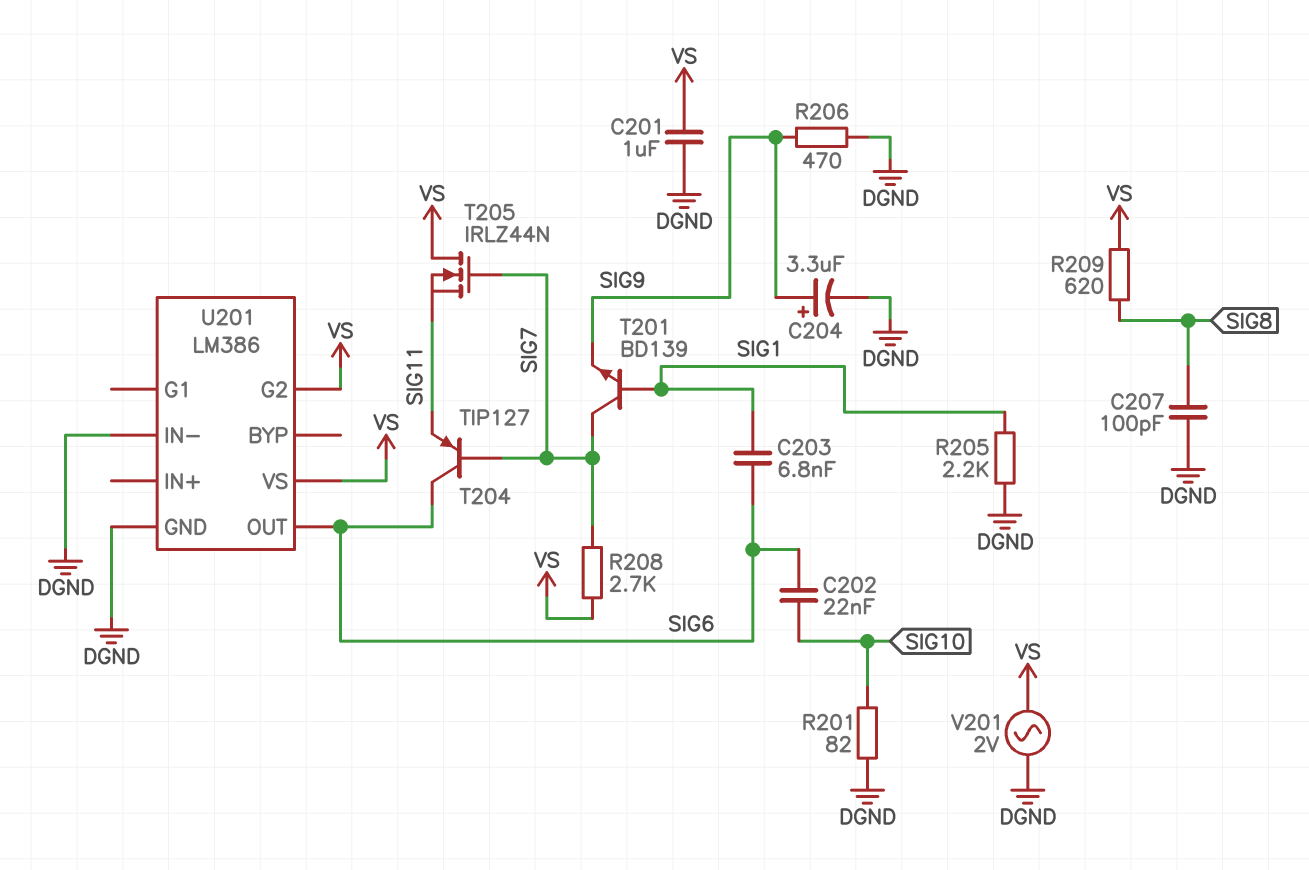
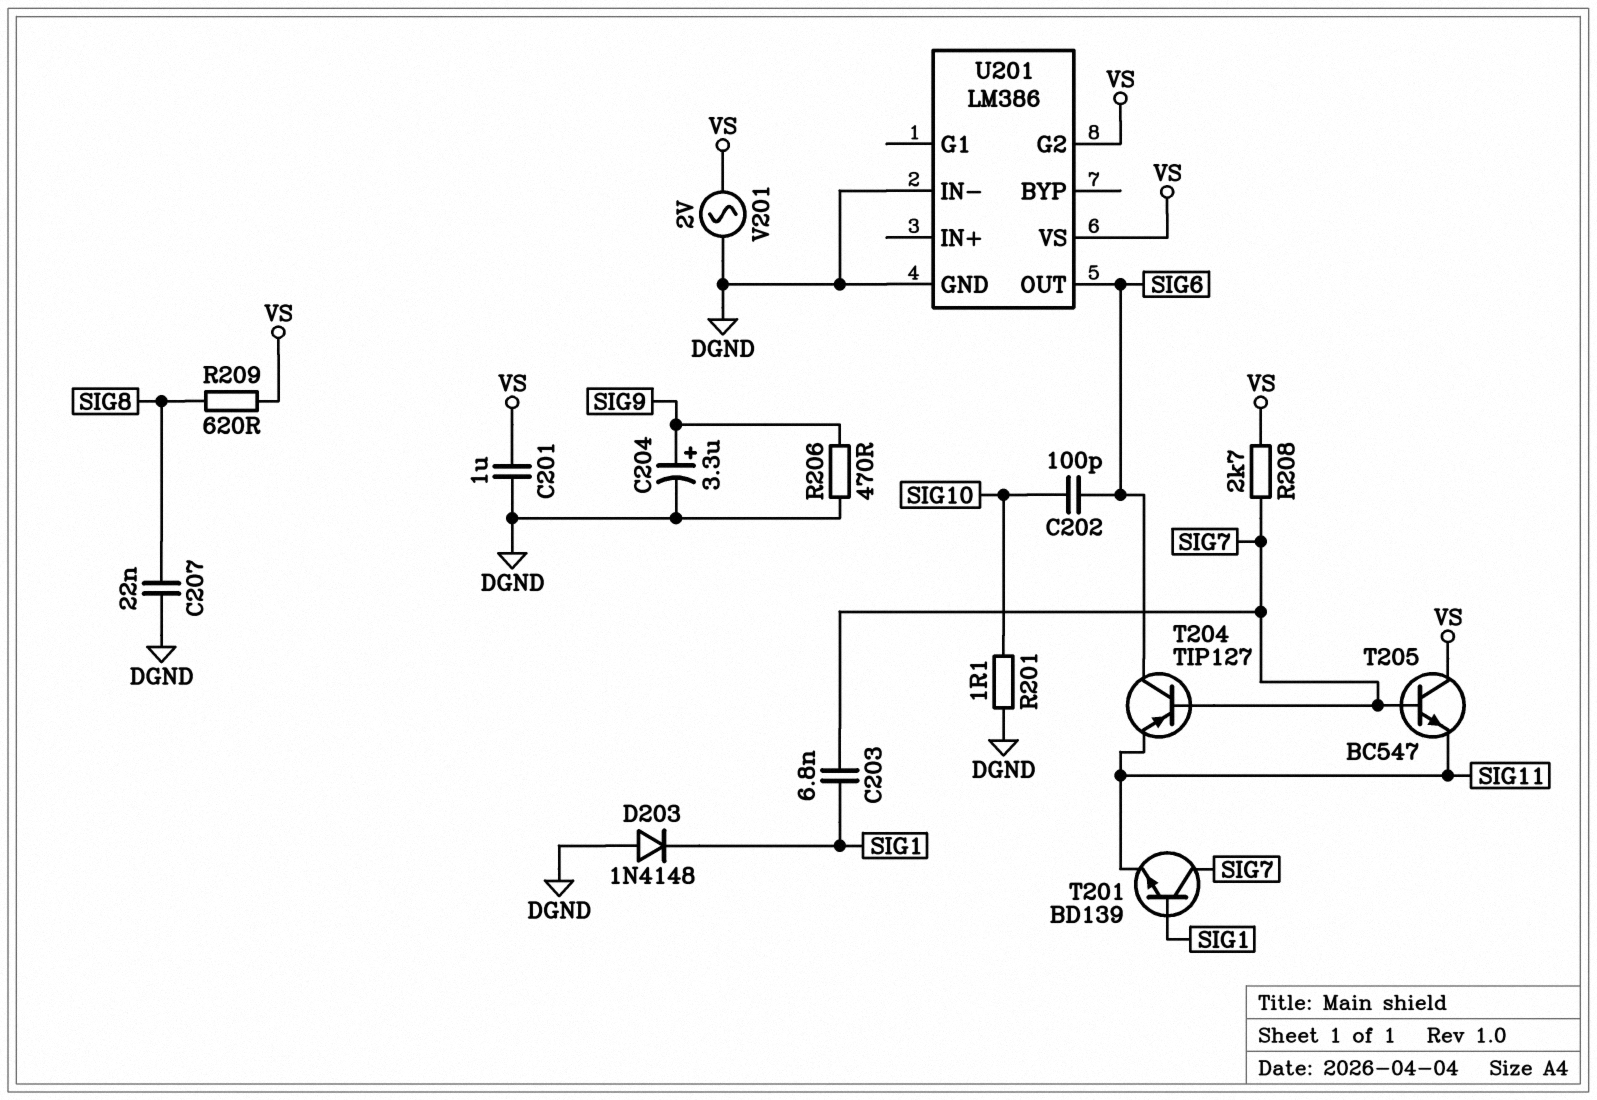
C202: 22nF (SIG6, SIG10) -> 100pF (SIG6, SIG10)
C203: 6.8nF (SIG1, SIG6) -> 6.8nF (SIG1, SIG7)
C207: 100pF (DGND, SIG8) -> 22nF (DGND, SIG8)
D203: none -> diode 1N4148 (A DGND, K SIG1)
R201: 82 (DGND, SIG10) -> 1.1 (DGND, SIG10)
R205: 2.2k (DGND, SIG1) -> none
T201: NPN BD139 (B SIG1, C SIG7, E SIG9) -> NPN BD139 (B SIG1, C SIG7, E SIG11)
T205: NMOS IRLZ44N (G SIG7, D VS, S SIG11) -> NPN BC547 (B SIG7, C VS, E SIG11)

